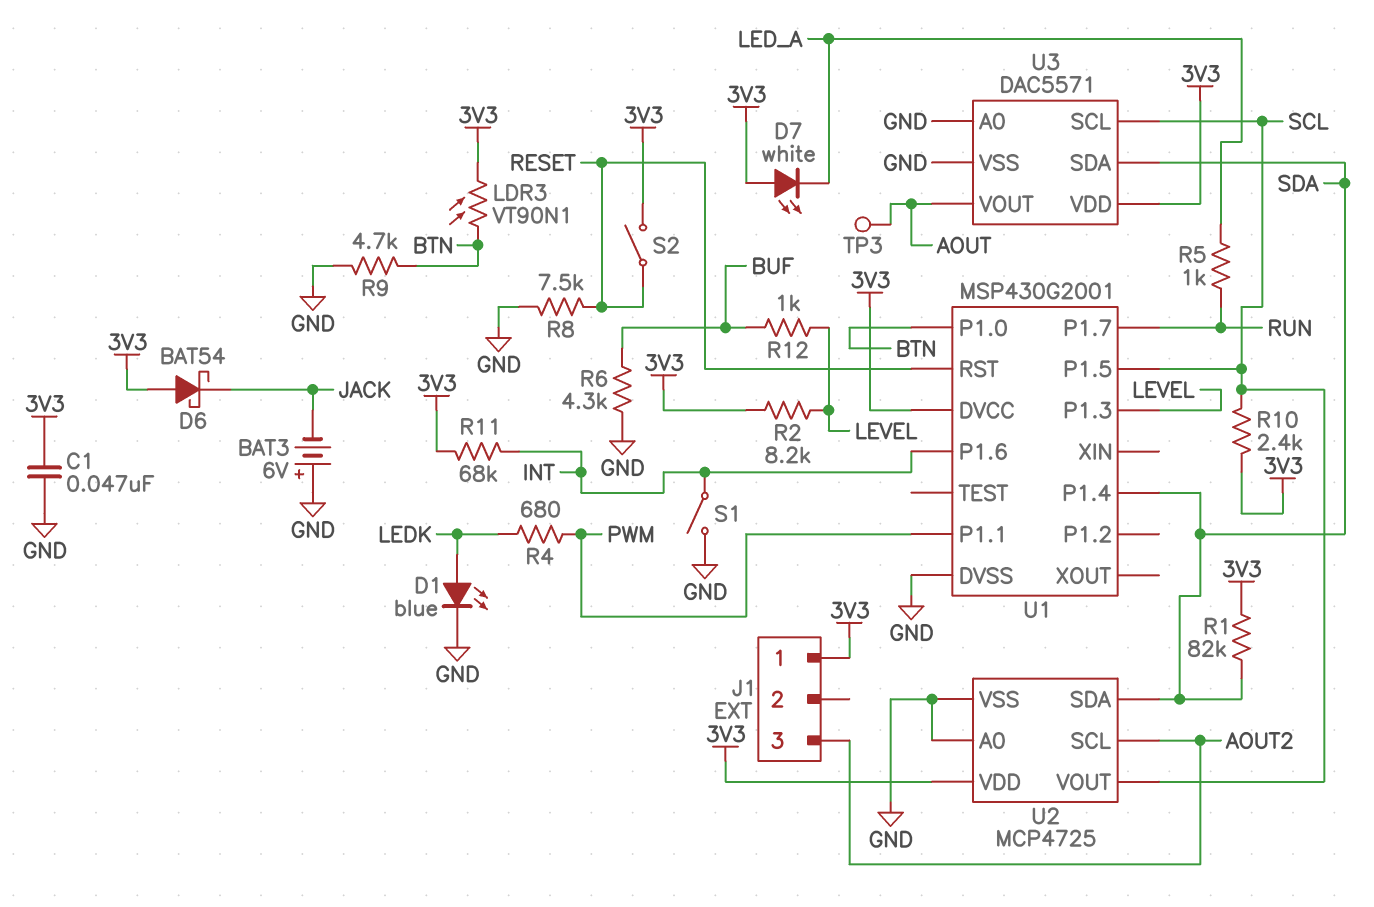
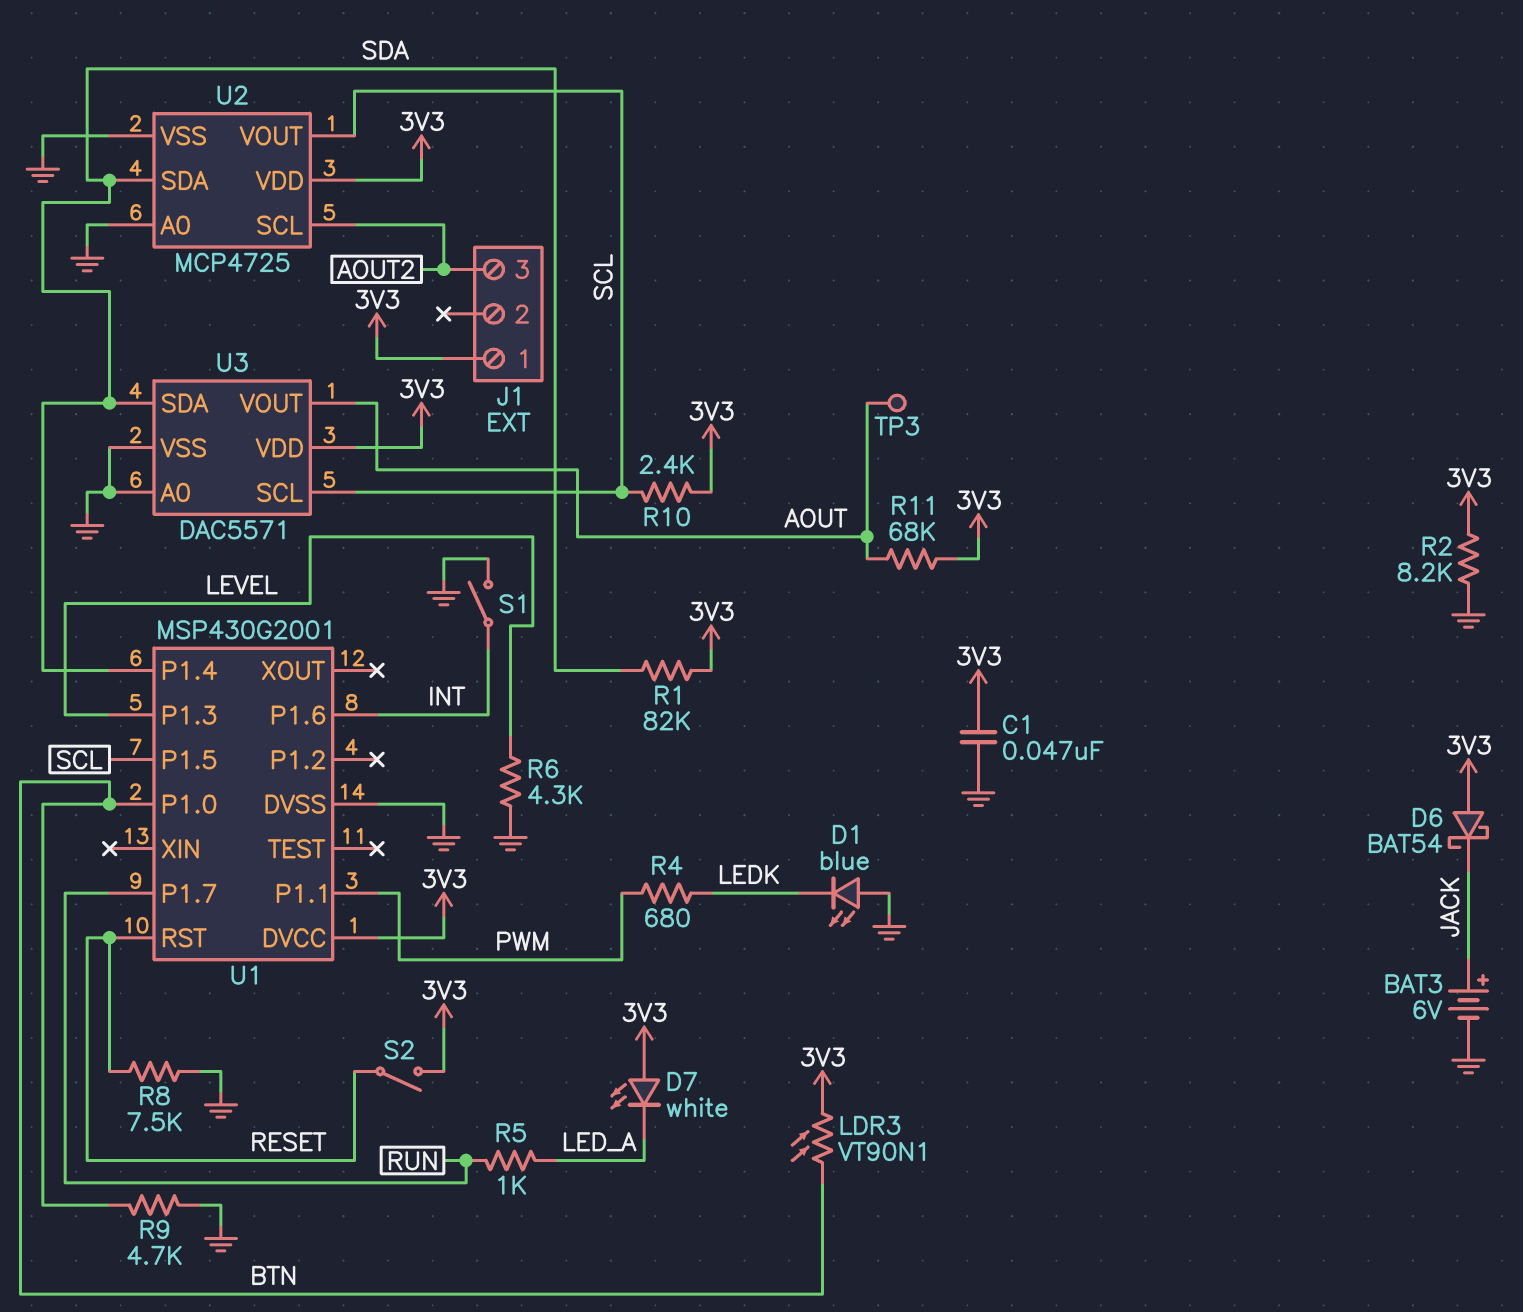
BAT3: 6V (plus GND, minus JACK) -> 6V (plus JACK, minus GND)
D1: LED blue (A LEDK, K GND) -> LED blue (A GND, K LEDK)
R2: 8.2k (3V3, LEVEL) -> 8.2k (3V3, GND)
R6: 4.3k (BUF, GND) -> 4.3k (GND, LEVEL)
R11: 68k (3V3, INT) -> 68k (3V3, AOUT)
R12: 1k (BUF, LEVEL) -> none

